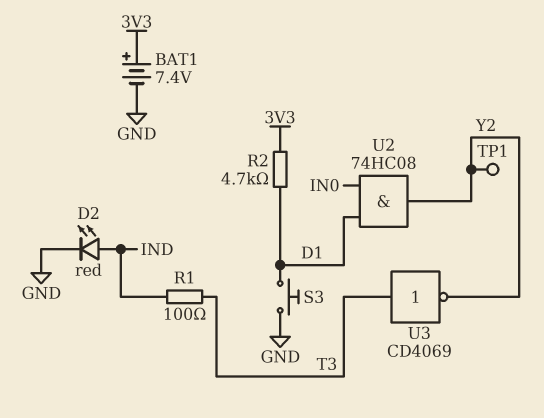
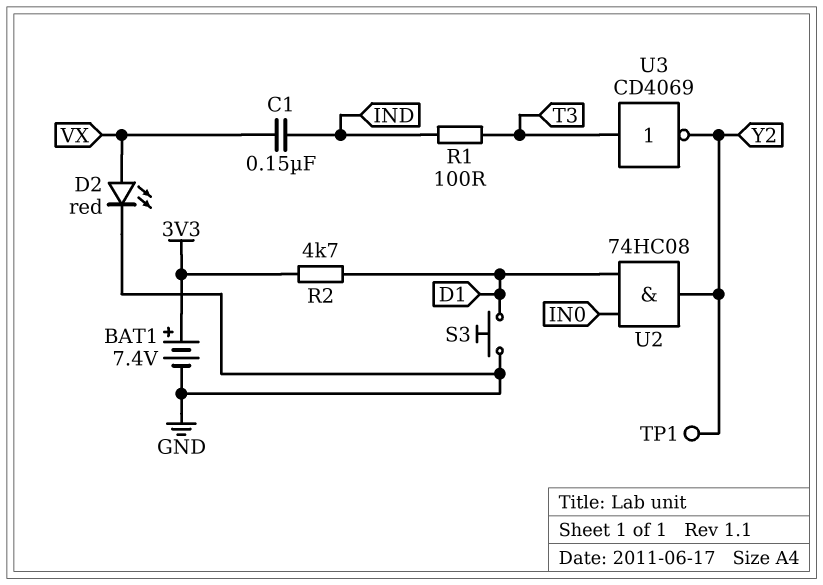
C1: none -> 150nF (IND, VX)
D2: LED red (A IND, K GND) -> LED red (A VX, K GND)

